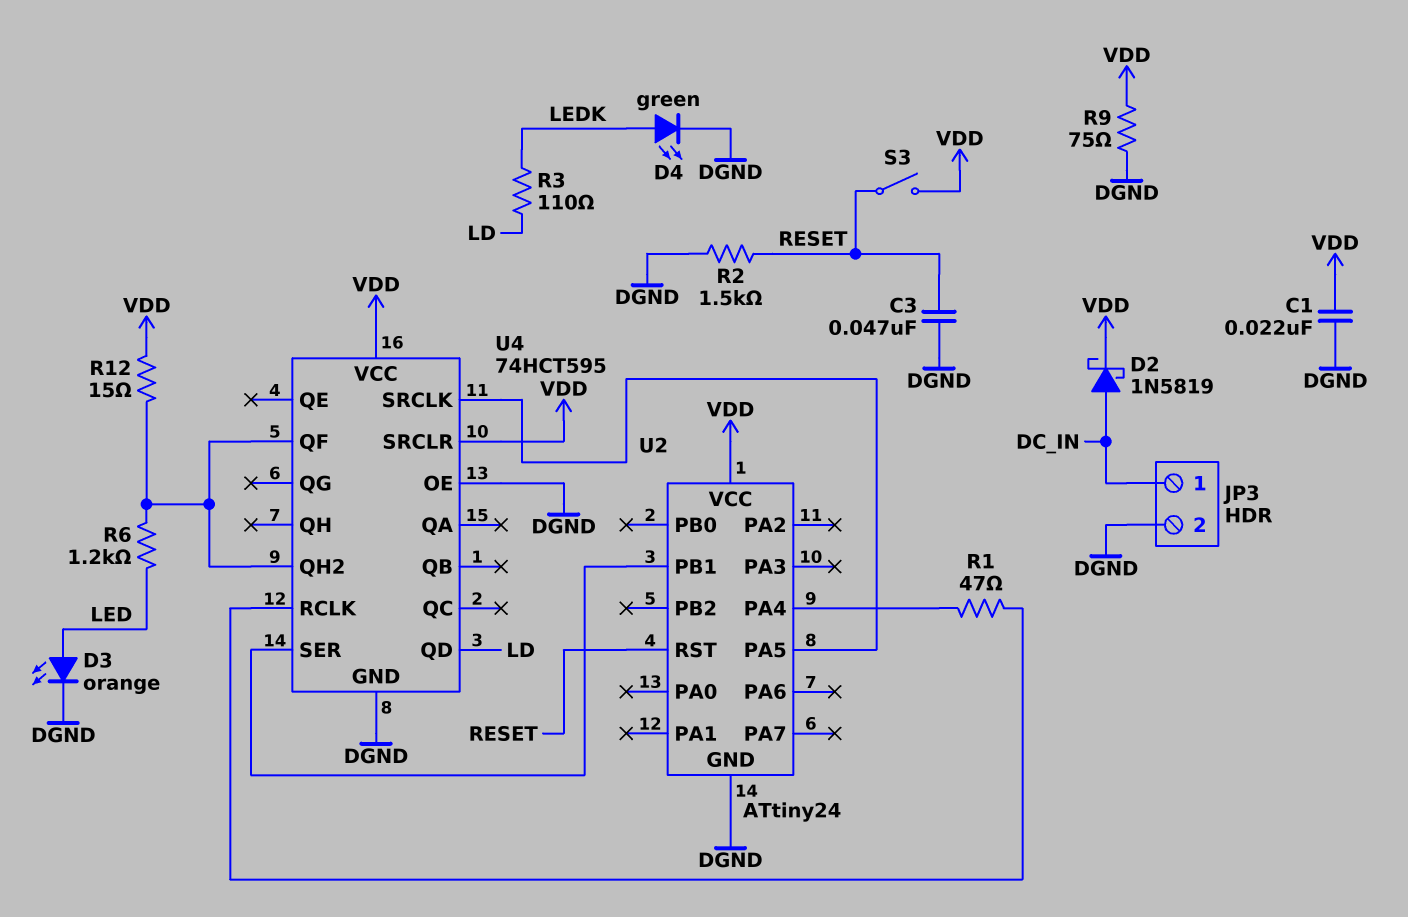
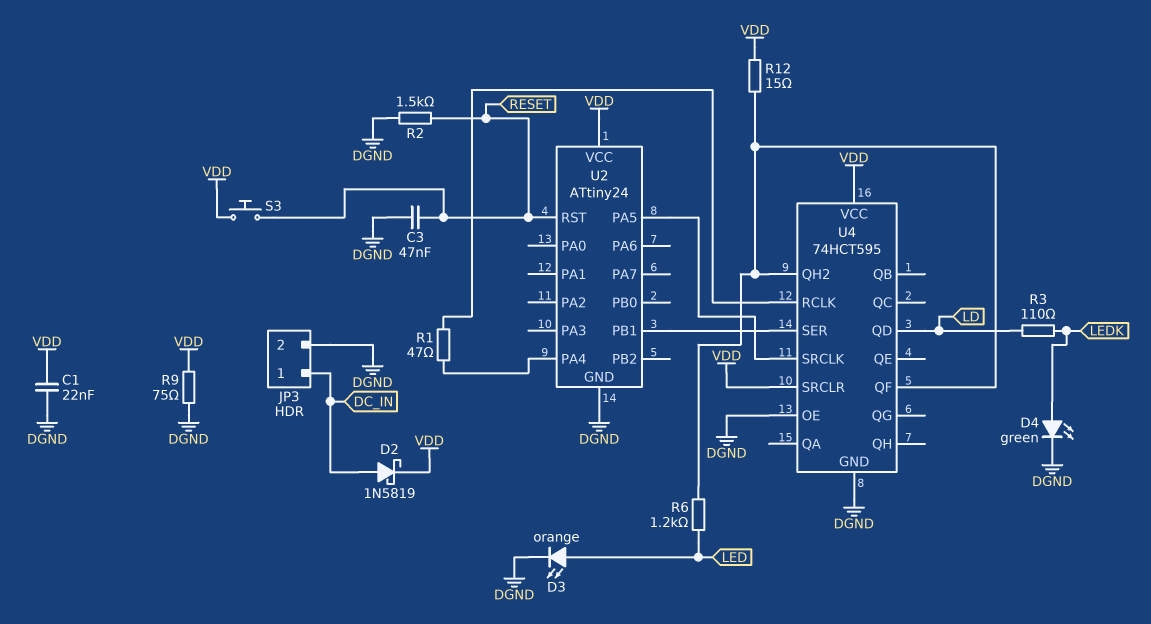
S3: switch (RESET, VDD) -> button (RESET, VDD)

